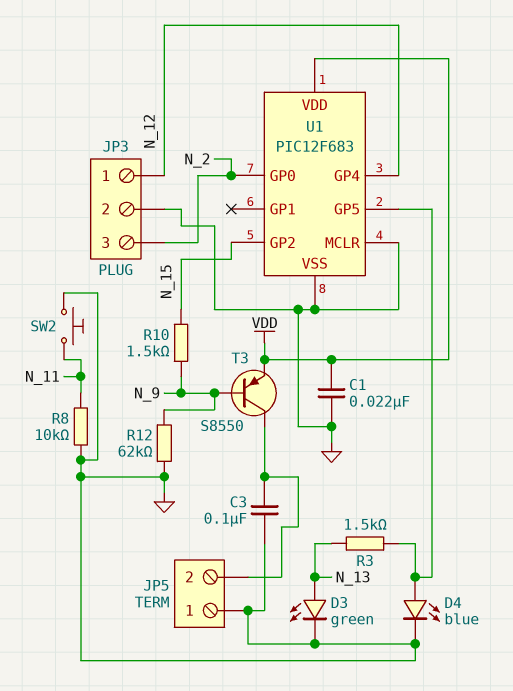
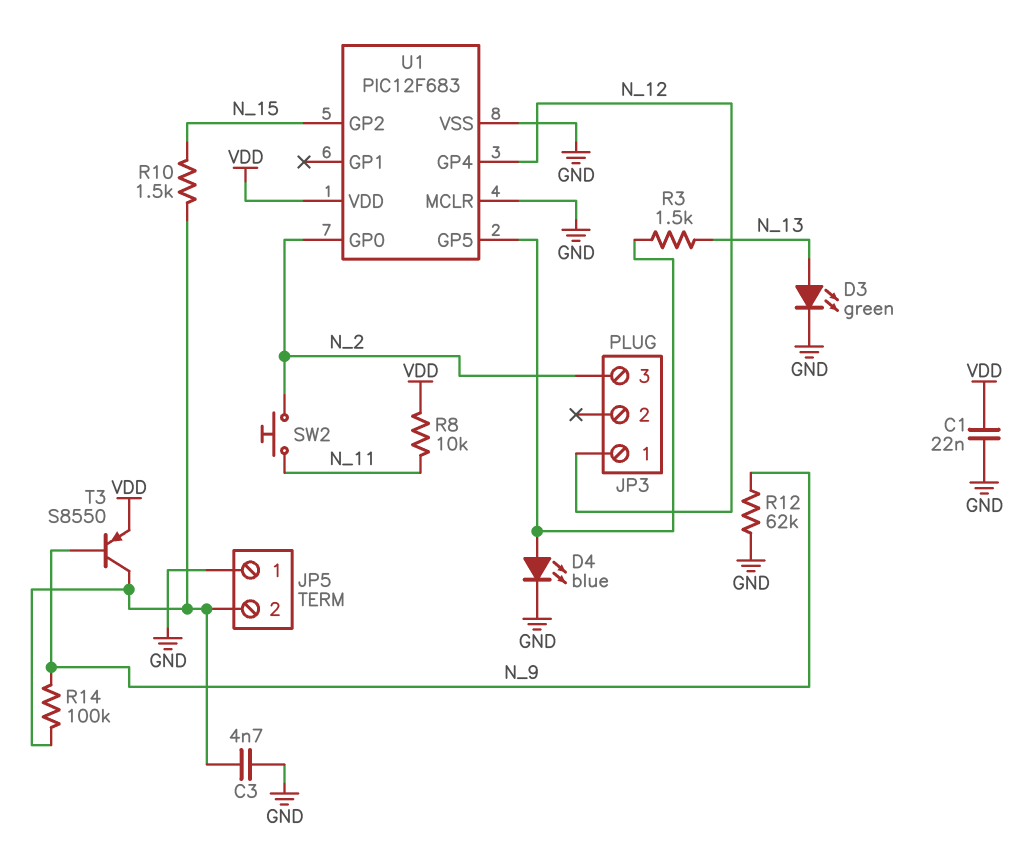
C3: 100nF (GND, JP5/2) -> 4.7nF (GND, JP5/2)
JP3 pin 2: GND -> none
R8: 10k (GND, N_11) -> 10k (N_11, VDD)
R10: 1.5k (N_9, N_15) -> 1.5k (JP5/2, N_15)
R14: none -> 100k (JP5/2, N_9)
SW2: button (GND, N_11) -> button (N_2, N_11)

